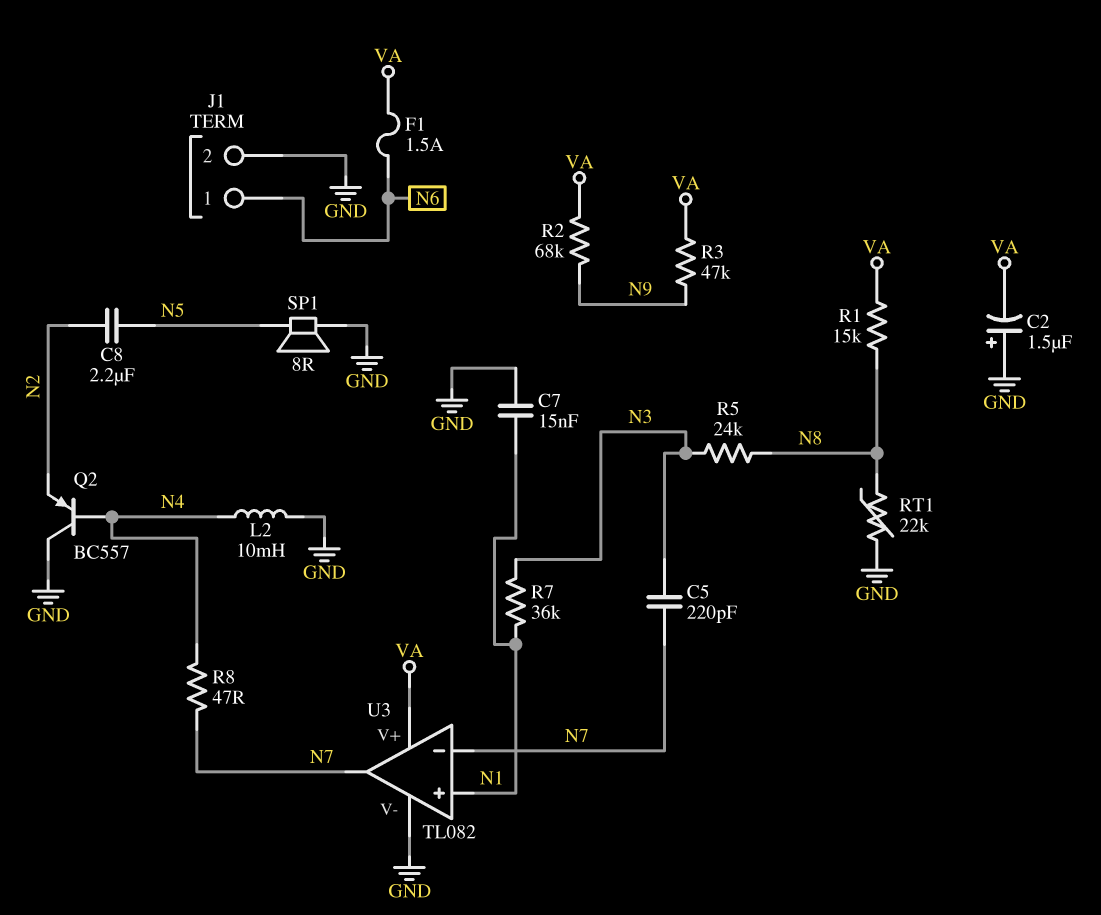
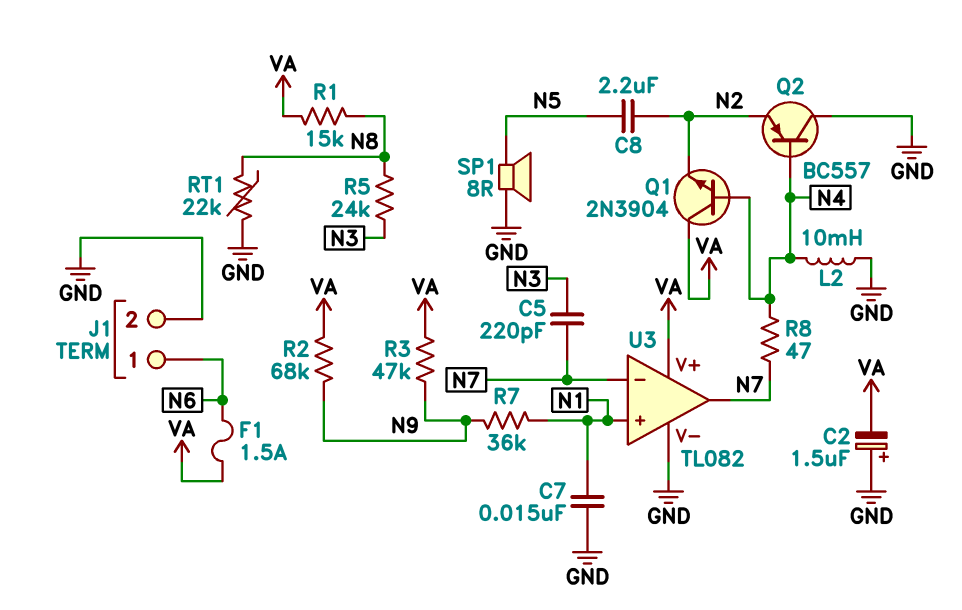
Q1: none -> NPN 2N3904 (B N4, C VA, E N2)
R7: 36k (N1, N3) -> 36k (N1, N9)

